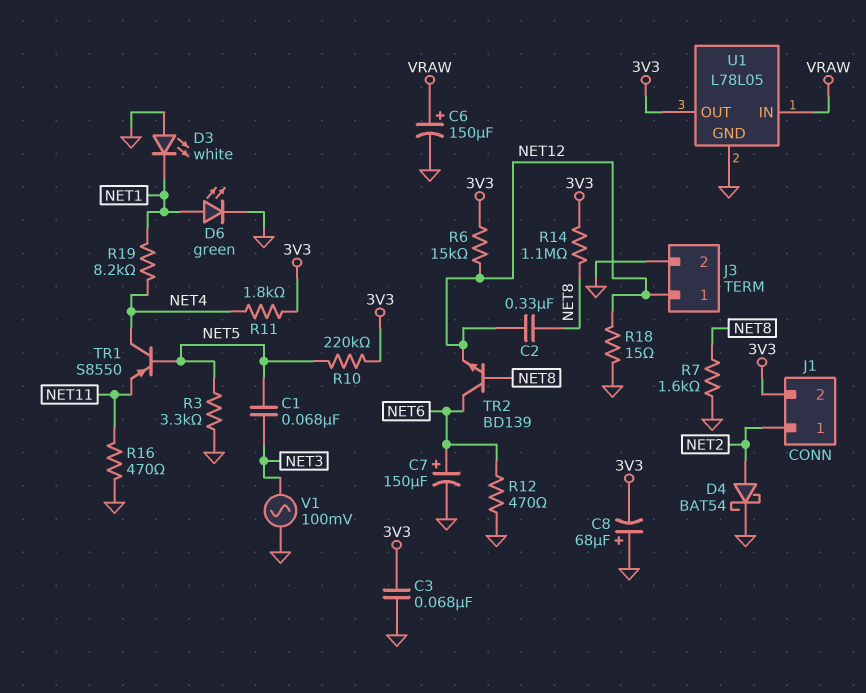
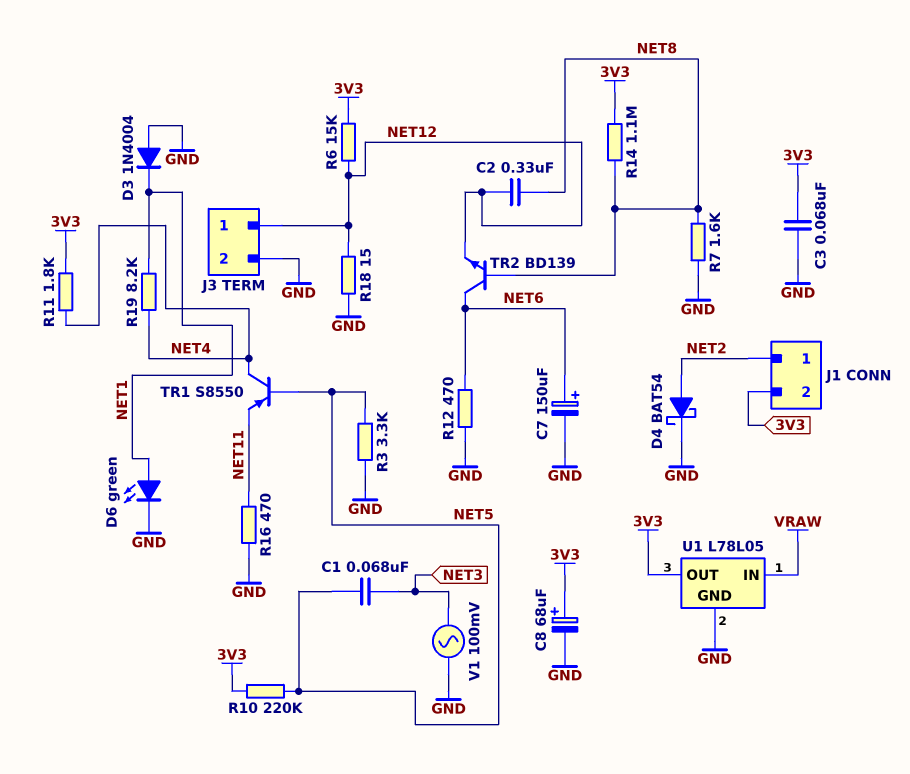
C6: 150uF (plus VRAW, minus GND) -> none
C8: 68uF (plus GND, minus 3V3) -> 68uF (plus 3V3, minus GND)
D3: LED white (A GND, K NET1) -> diode 1N4004 (A GND, K NET1)

